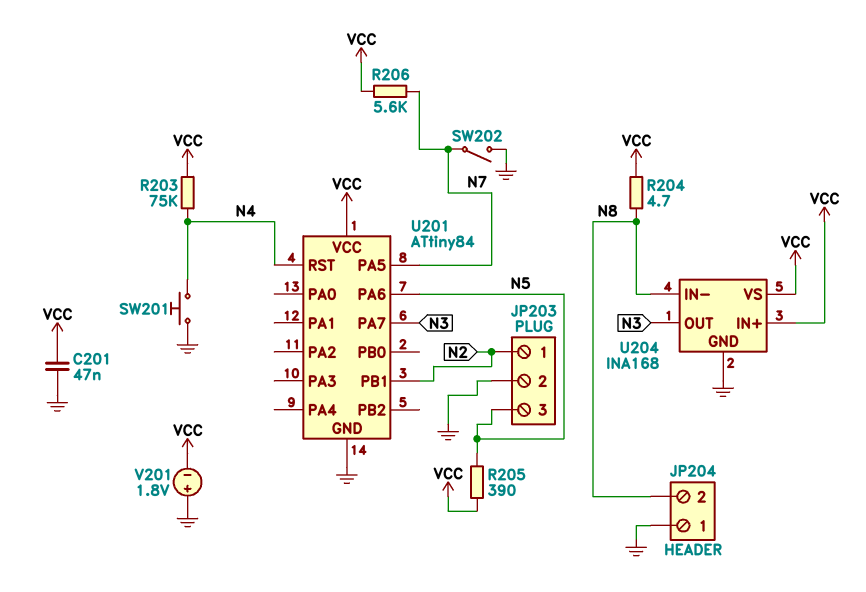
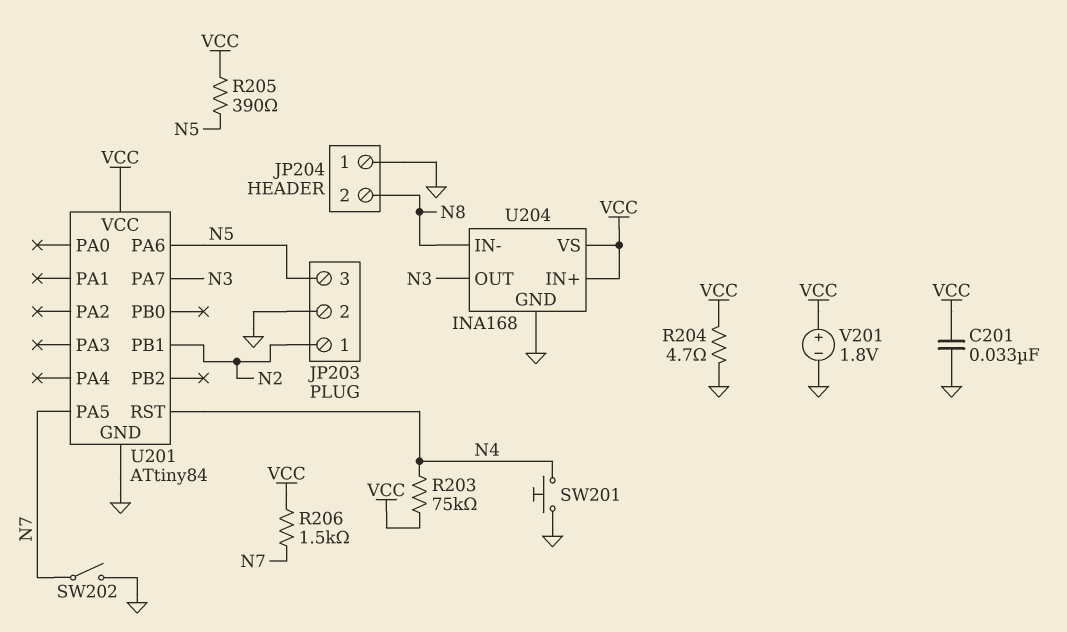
C201: 47nF (GND, VCC) -> 33nF (GND, VCC)
R204: 4.7 (N8, VCC) -> 4.7 (GND, VCC)
R206: 5.6k (N7, VCC) -> 1.5k (N7, VCC)
V201: 1.8V (plus GND, minus VCC) -> 1.8V (plus VCC, minus GND)

